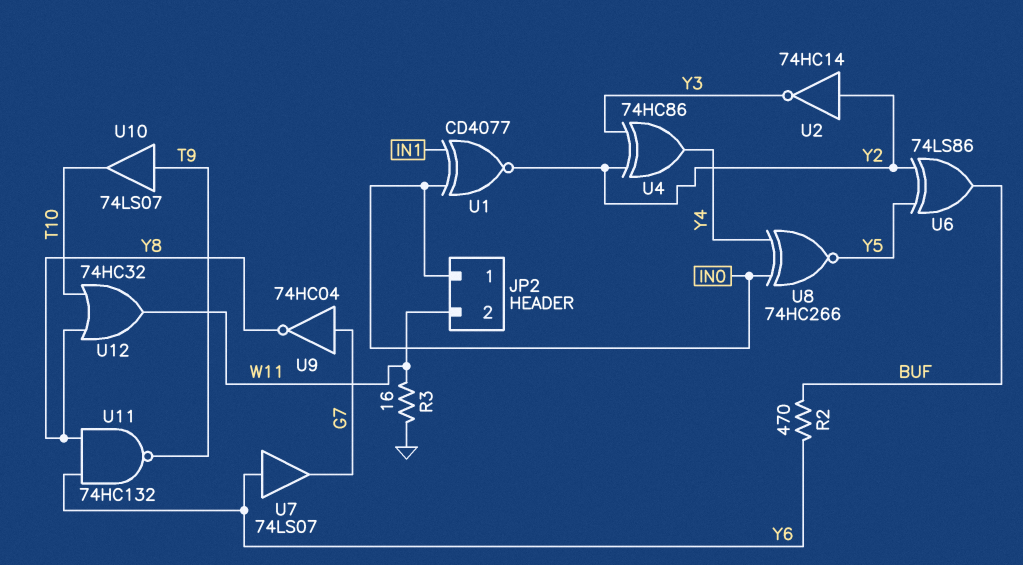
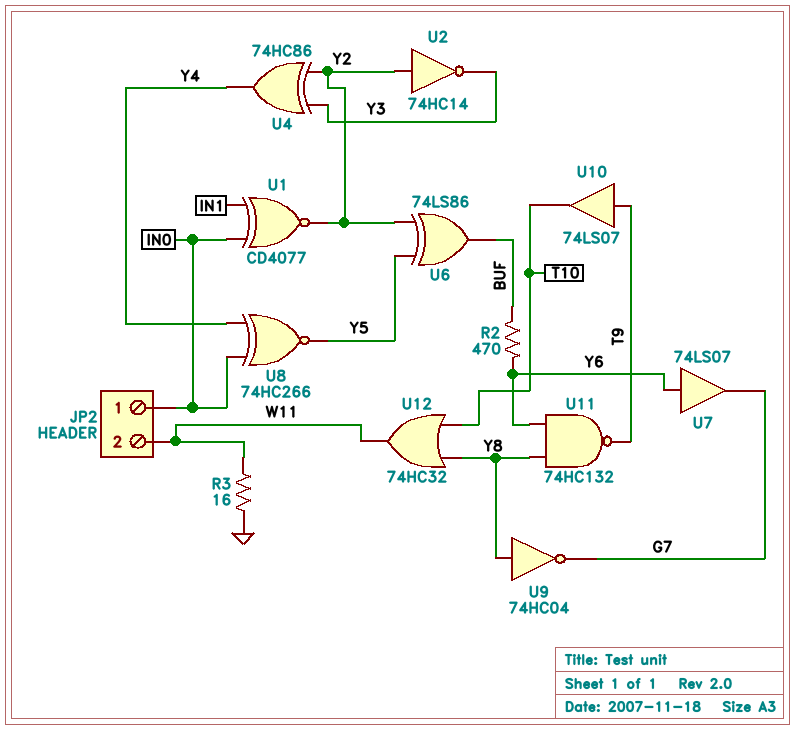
U9: NOT 74HC04 (in G7, out Y8) -> NOT 74HC04 (in Y8, out G7)

